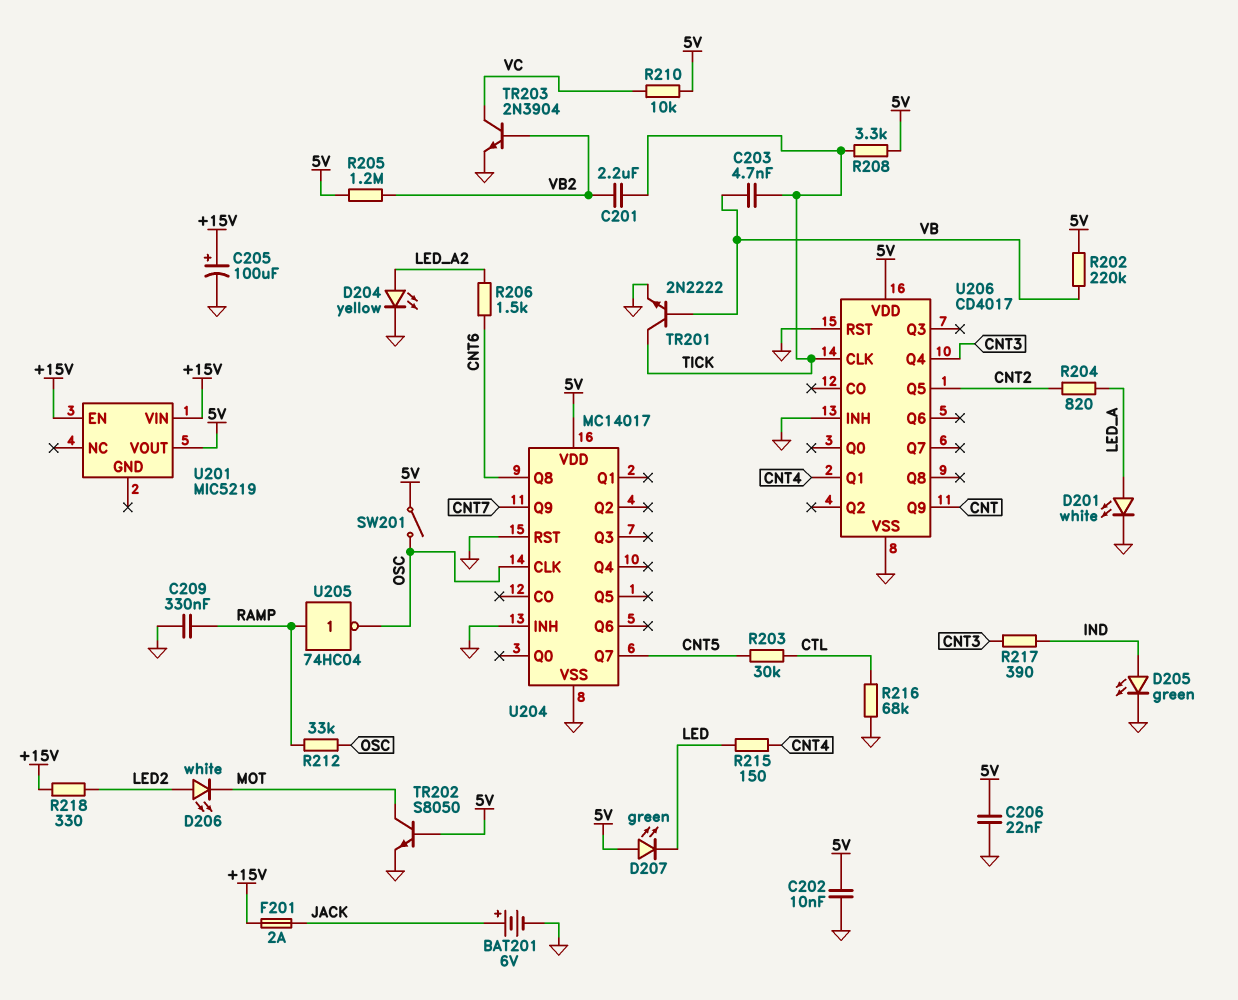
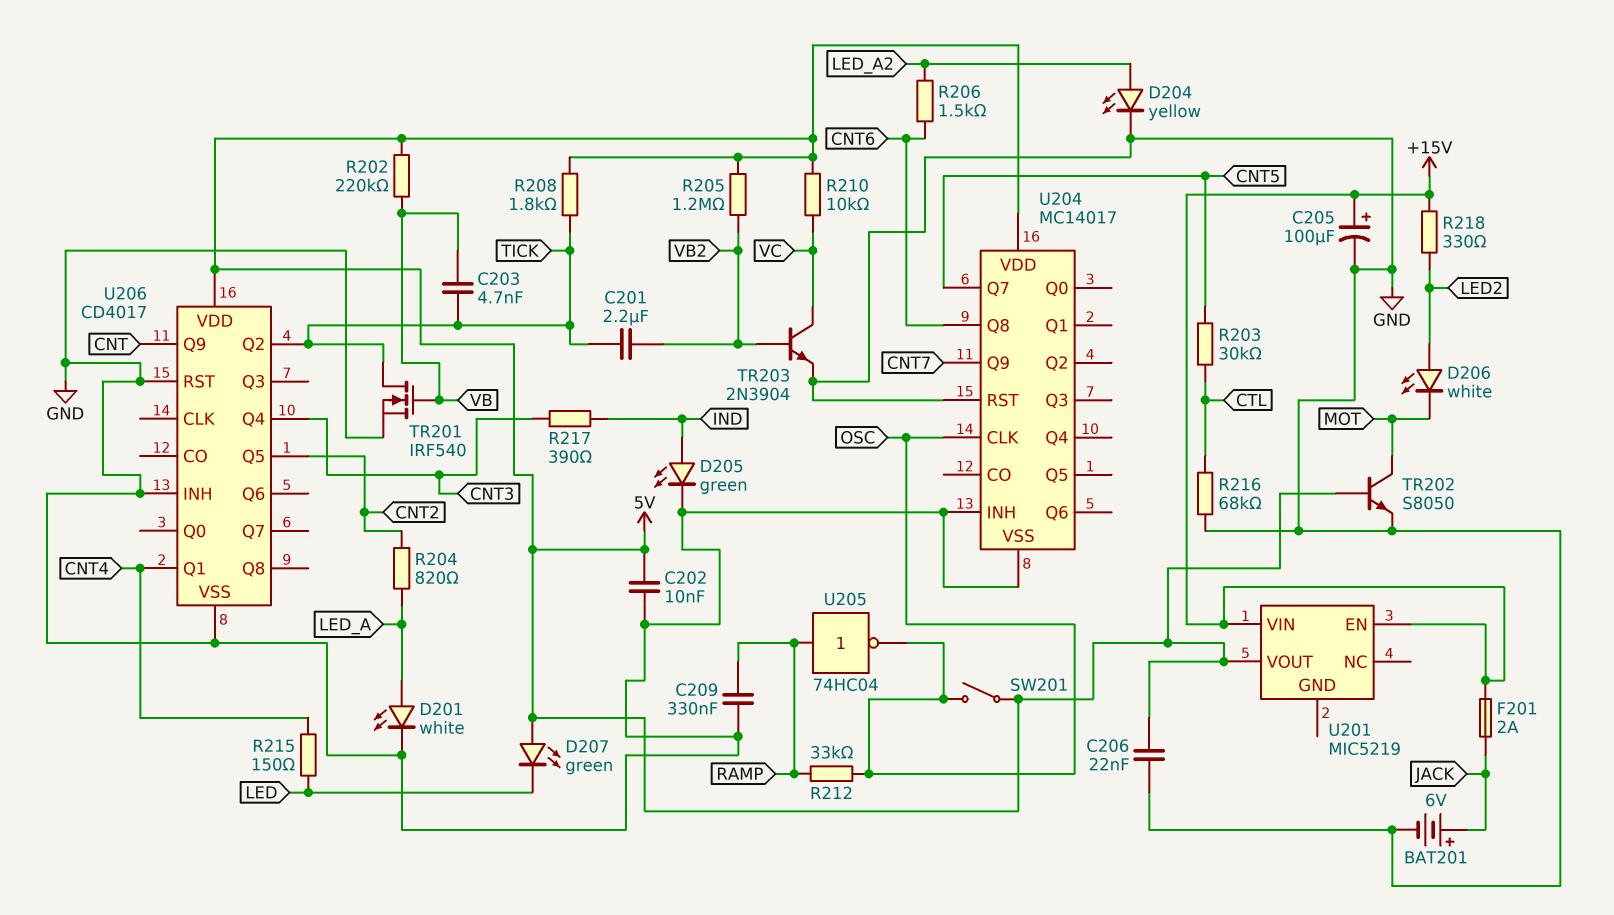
R208: 3.3k (5V, TICK) -> 1.8k (5V, TICK)
TR201: NPN 2N2222 (B VB, C TICK, E GND) -> NMOS IRF540 (G VB, D TICK, S GND)
U206 pin CLK: TICK -> none
U206 pin Q2: none -> TICK

